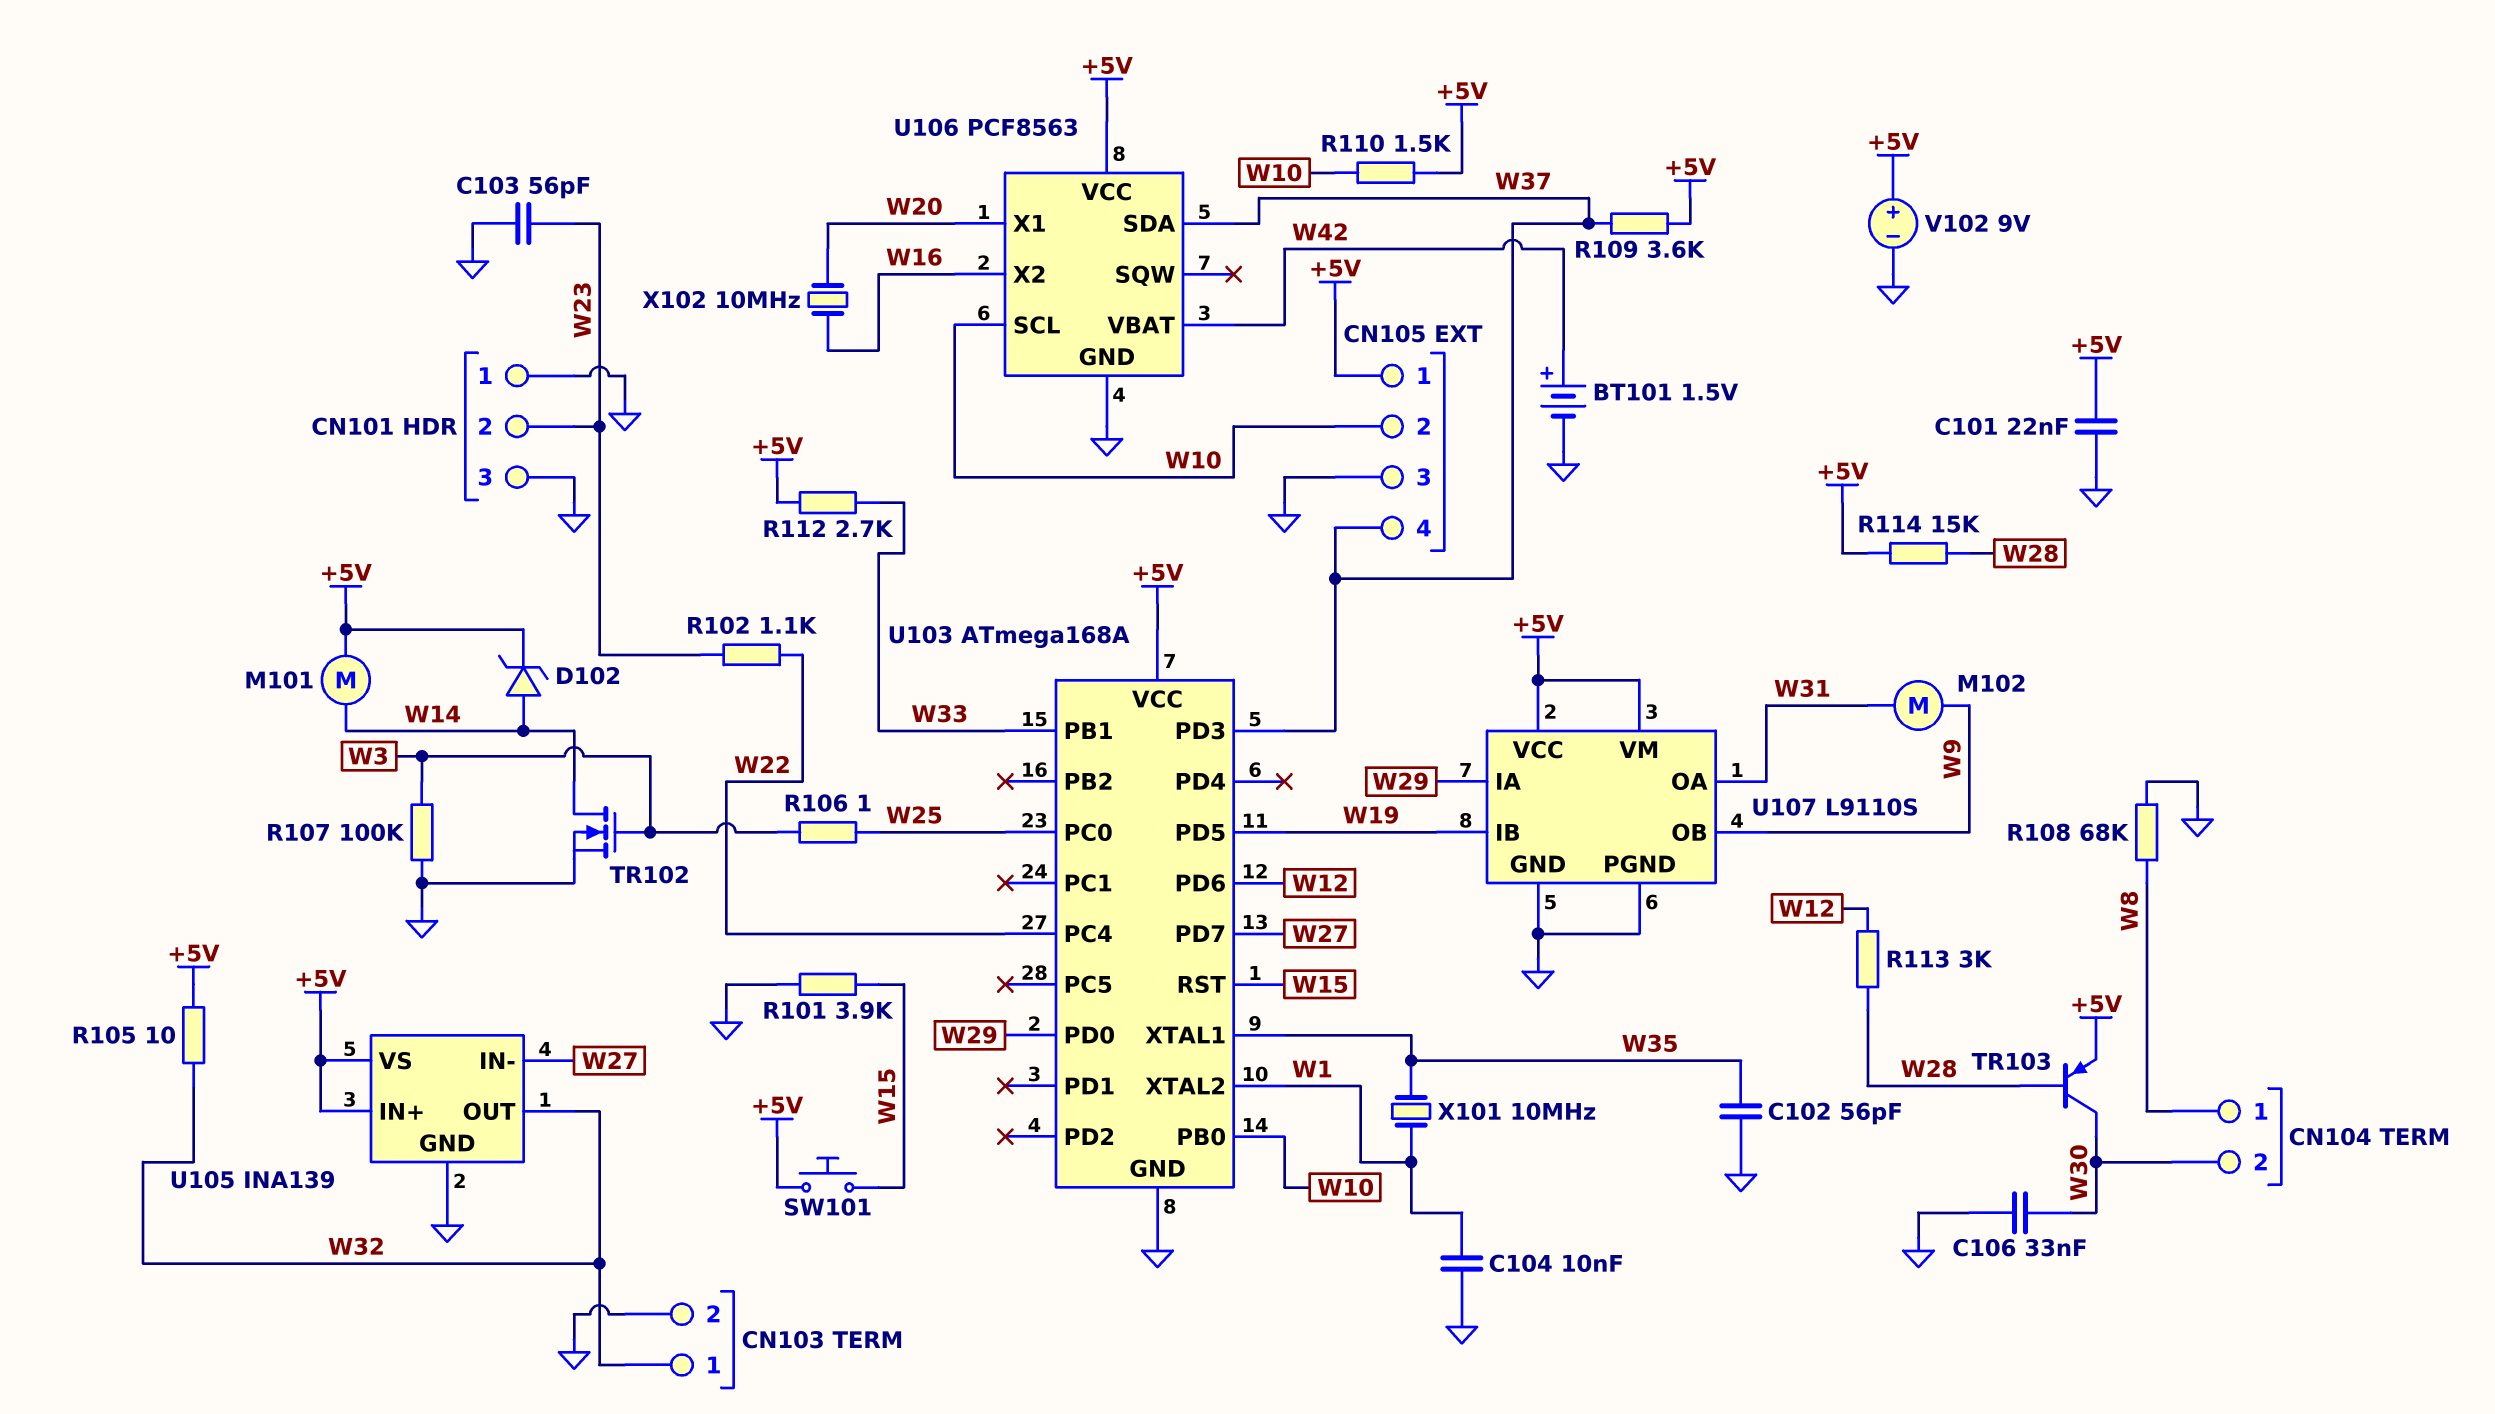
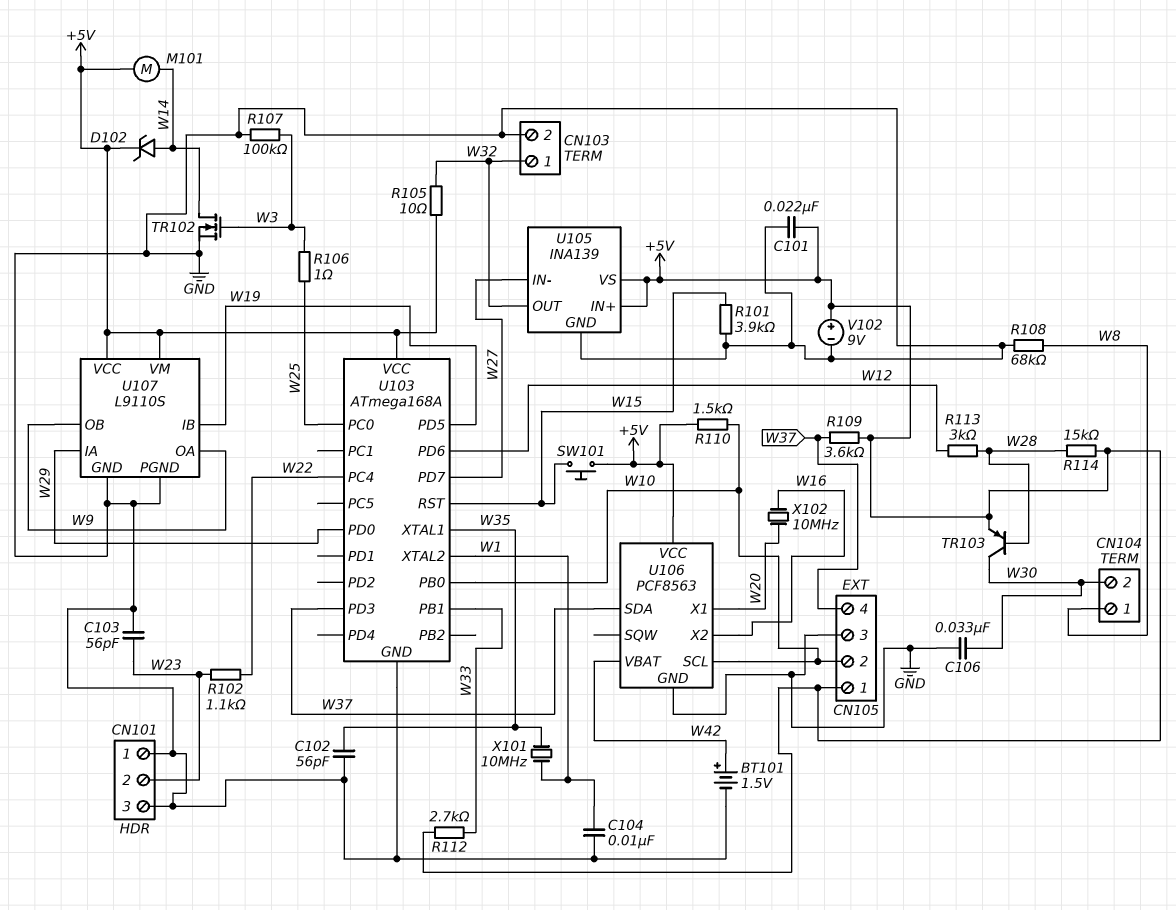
M102: motor (W9, W31) -> none
U107 pin OA: W31 -> W9

